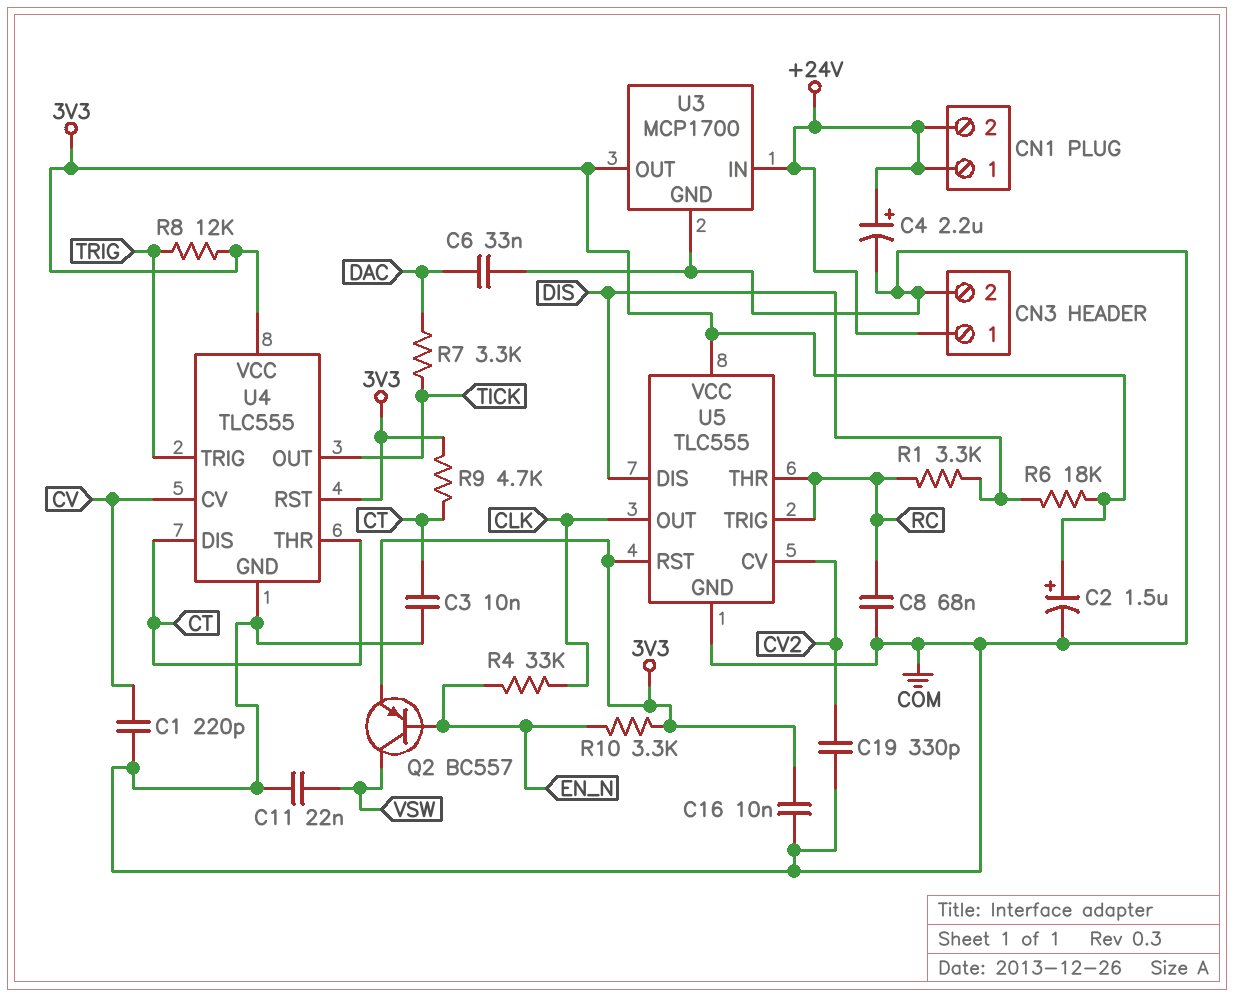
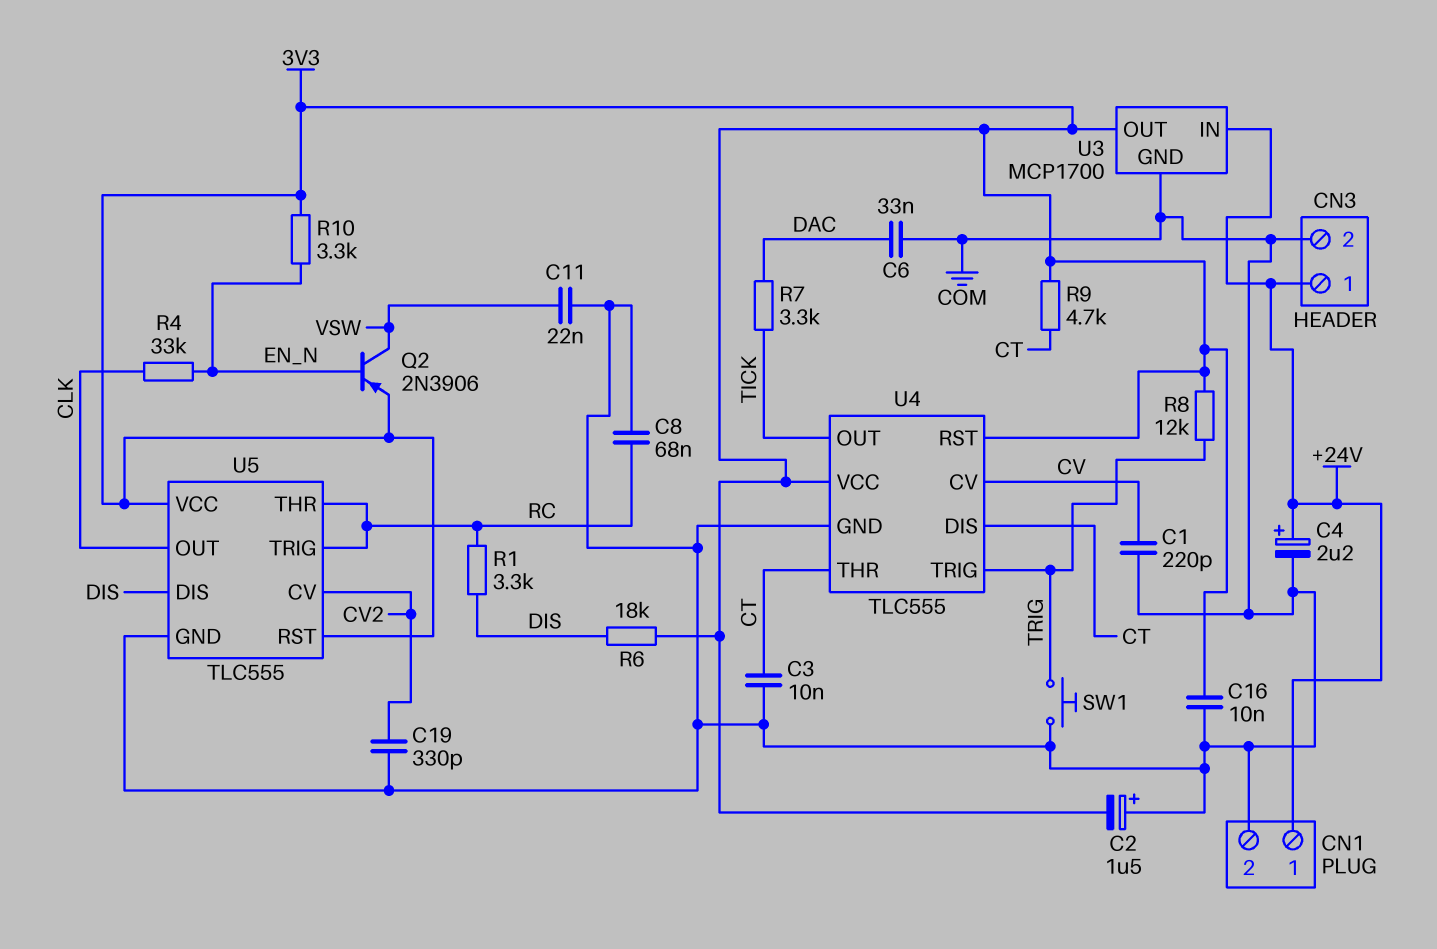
C2: 1.5uF (plus 3V3, minus COM) -> 1.5uF (plus COM, minus 3V3)
CN1 pin 2: +24V -> COM
Q2: PNP BC557 (B EN_N, C VSW, E 3V3) -> PNP 2N3906 (B EN_N, C VSW, E 3V3)
SW1: none -> button (COM, TRIG)

